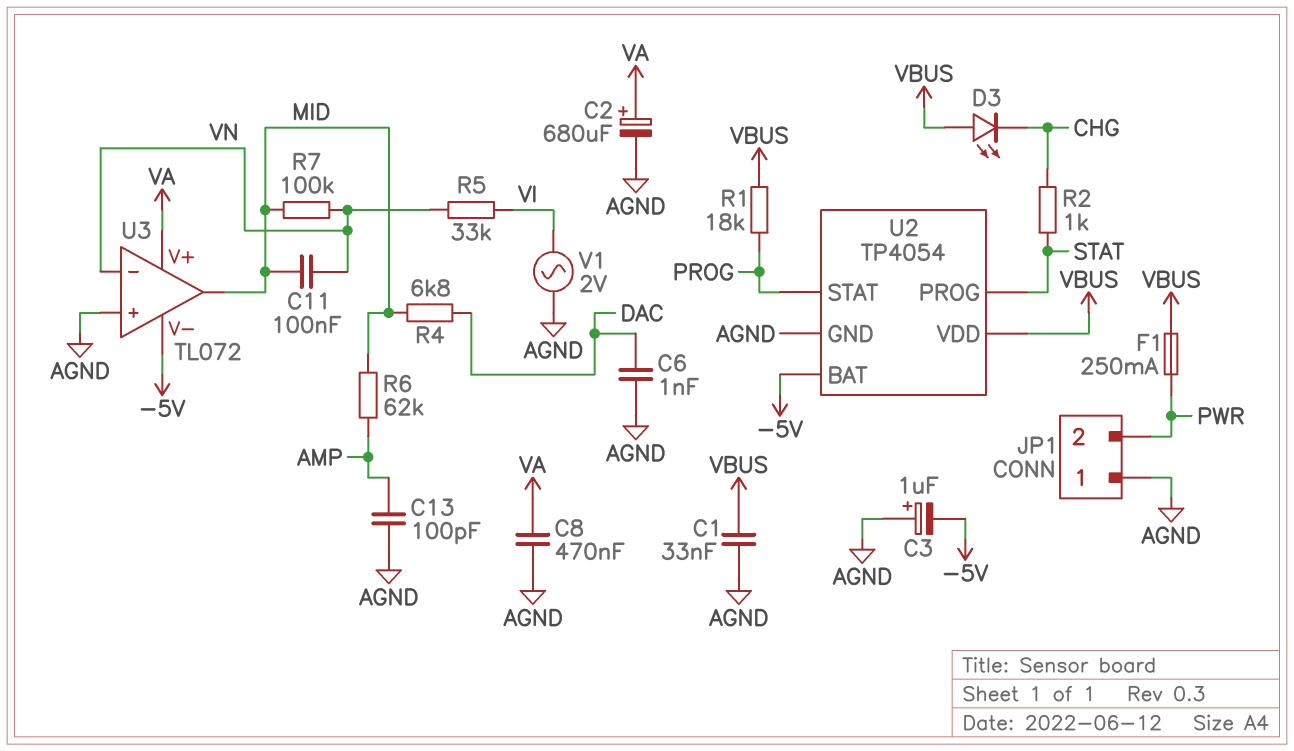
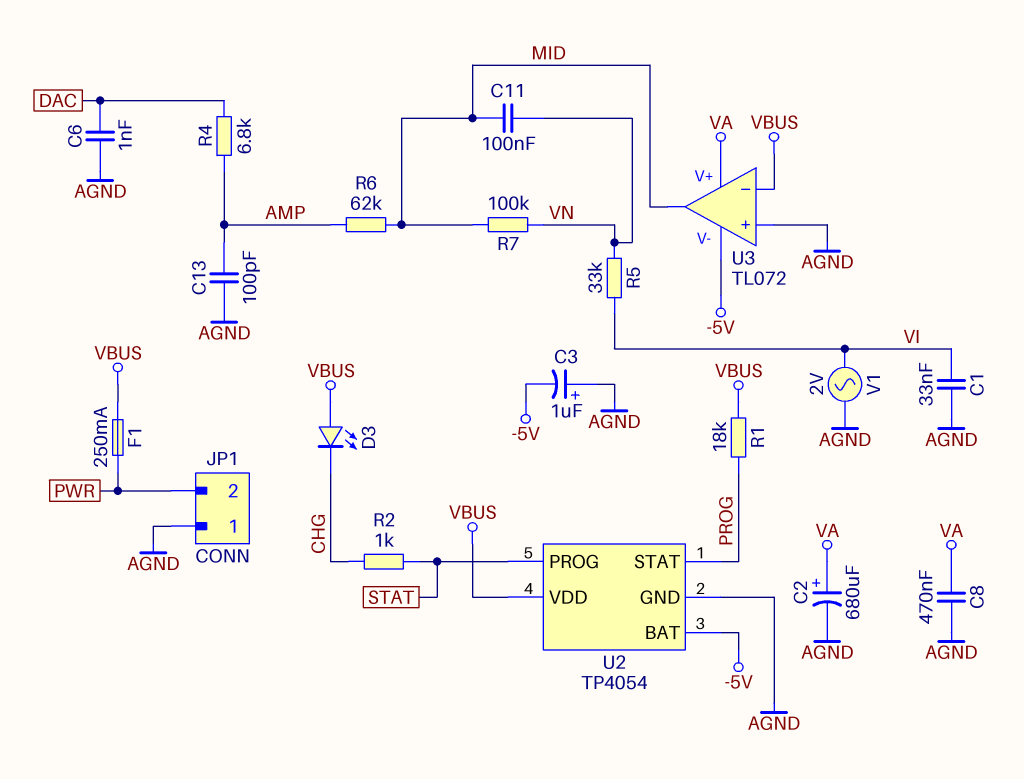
C1: 33nF (AGND, VBUS) -> 33nF (AGND, VI)
R4: 6.8k (DAC, MID) -> 6.8k (AMP, DAC)
U3 pin in-: VN -> VBUS

